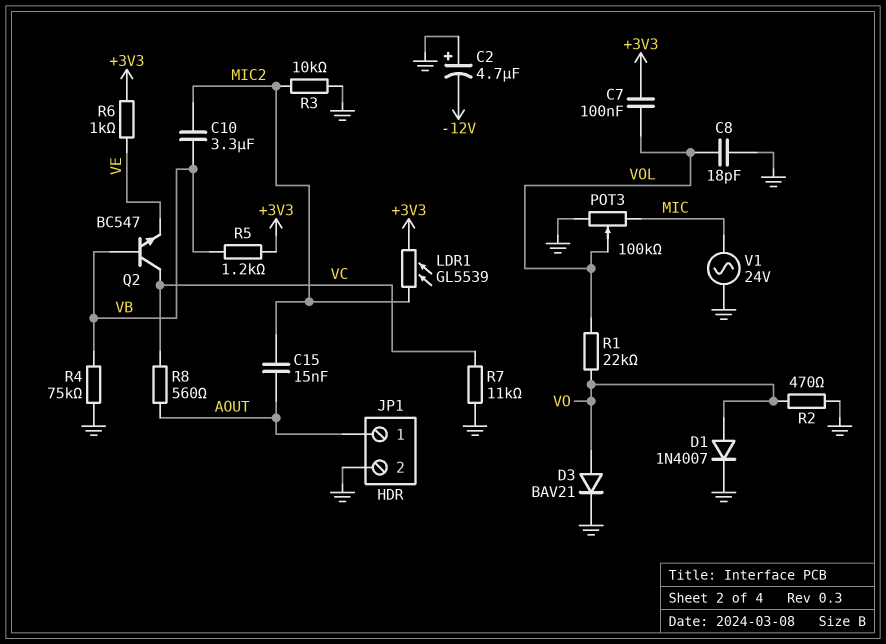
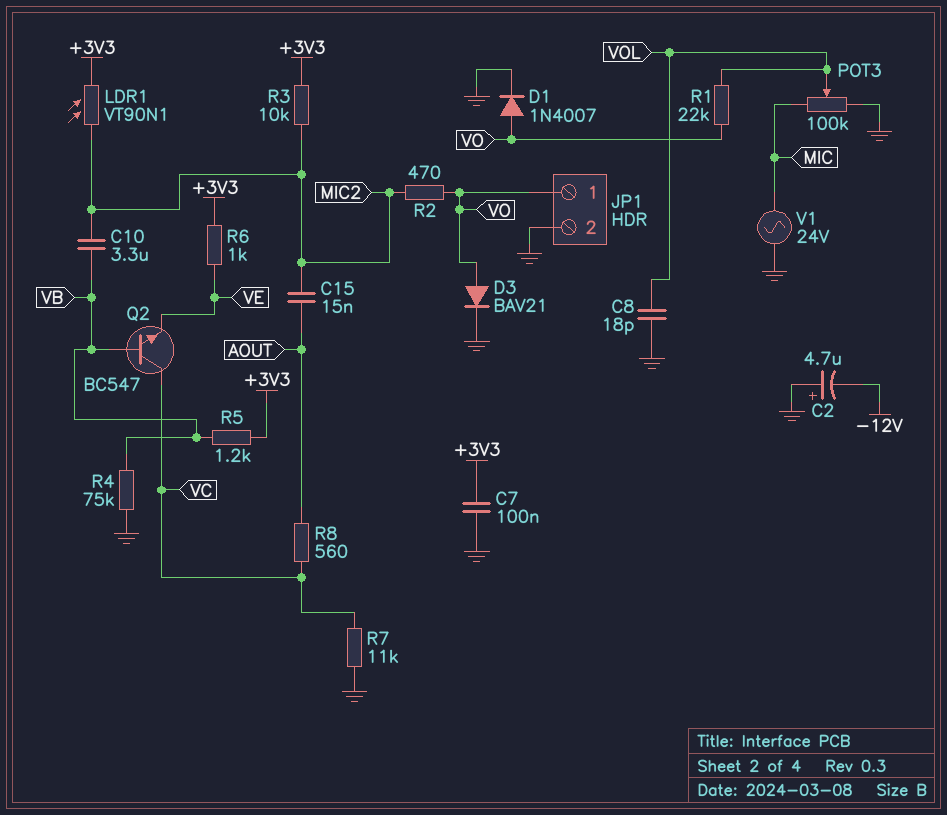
C7: 100nF (+3V3, VOL) -> 100nF (+3V3, GND)
JP1 pin 1: AOUT -> VO
LDR1: GL5539 (+3V3, MIC2) -> VT90N1 (+3V3, MIC2)
R2: 470 (GND, VO) -> 470 (MIC2, VO)
R3: 10k (GND, MIC2) -> 10k (+3V3, MIC2)

